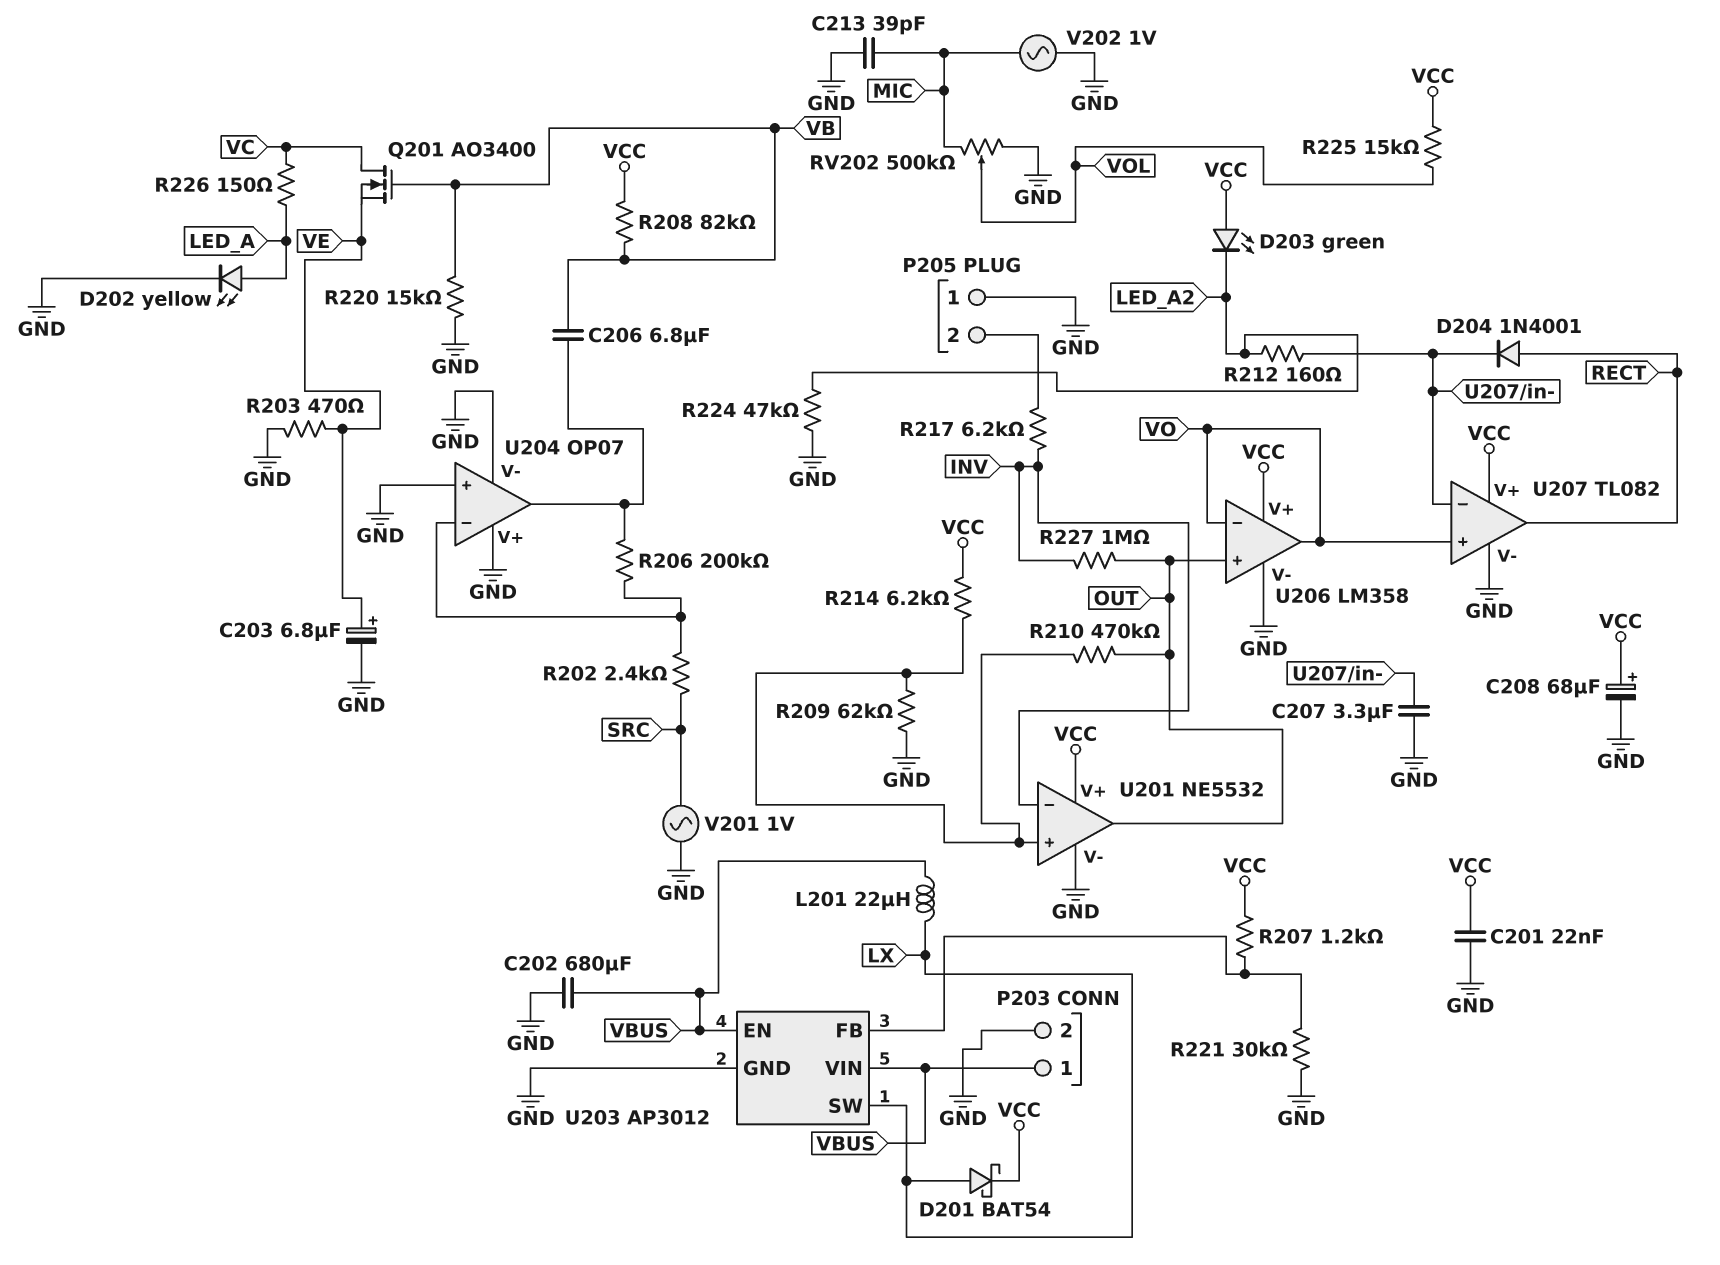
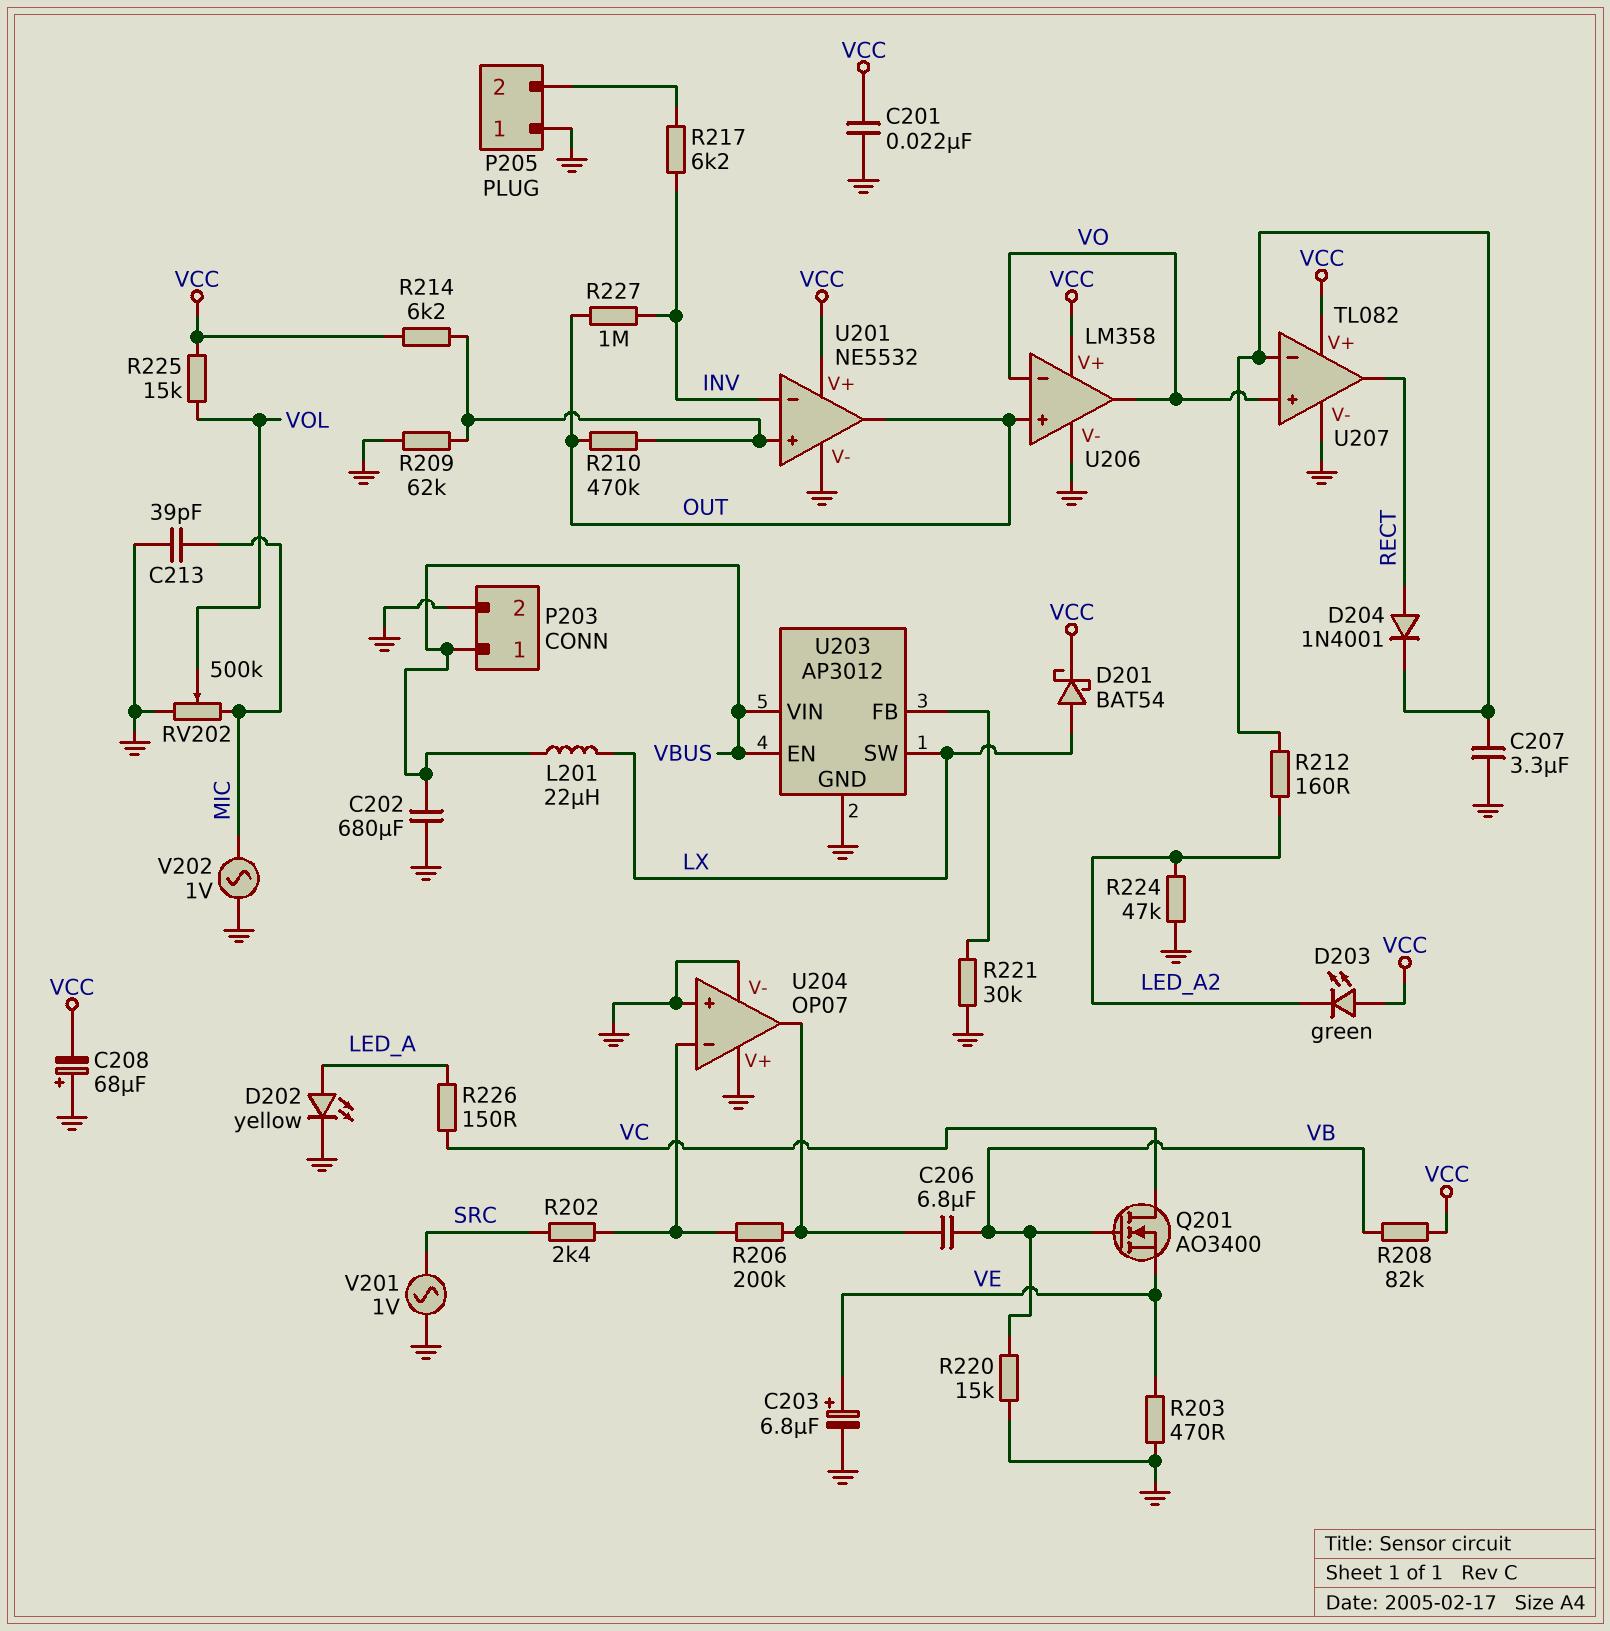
C208: 68uF (plus VCC, minus GND) -> 68uF (plus GND, minus VCC)
R207: 1.2k (U203/FB, VCC) -> none

